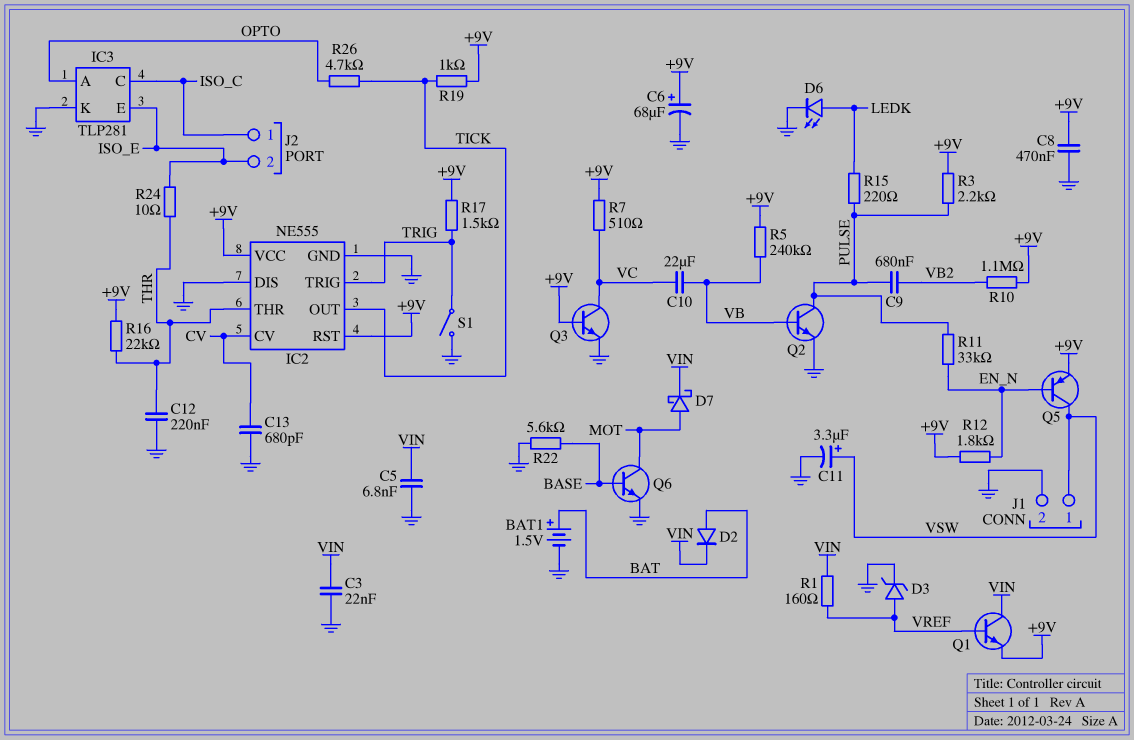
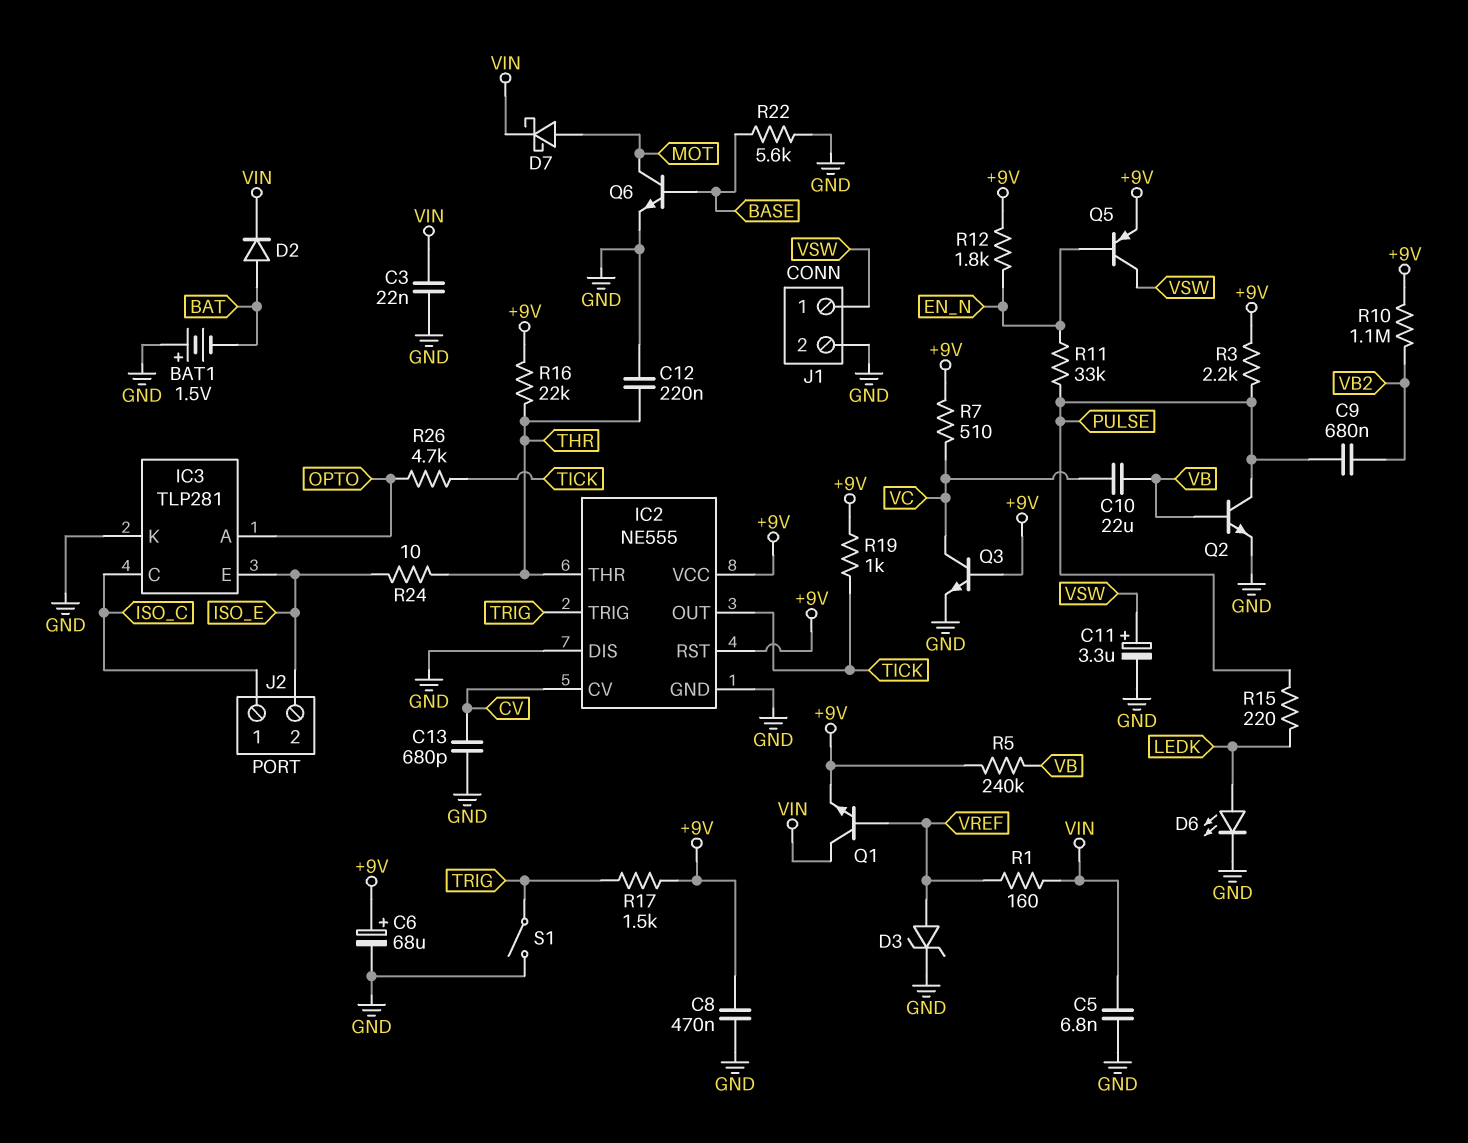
BAT1: 1.5V (plus BAT, minus GND) -> 1.5V (plus GND, minus BAT)

